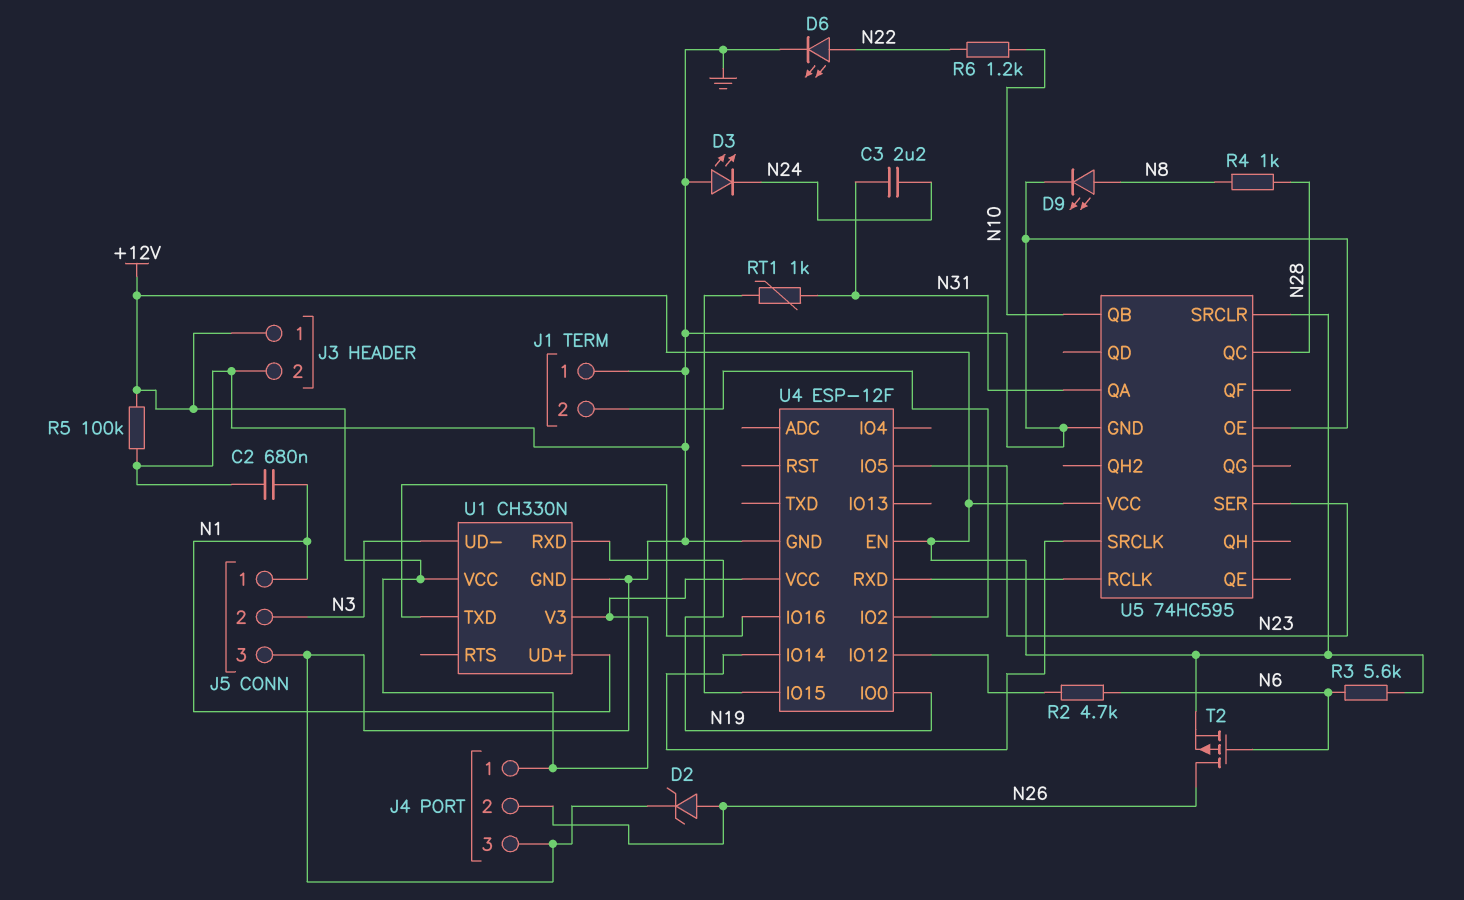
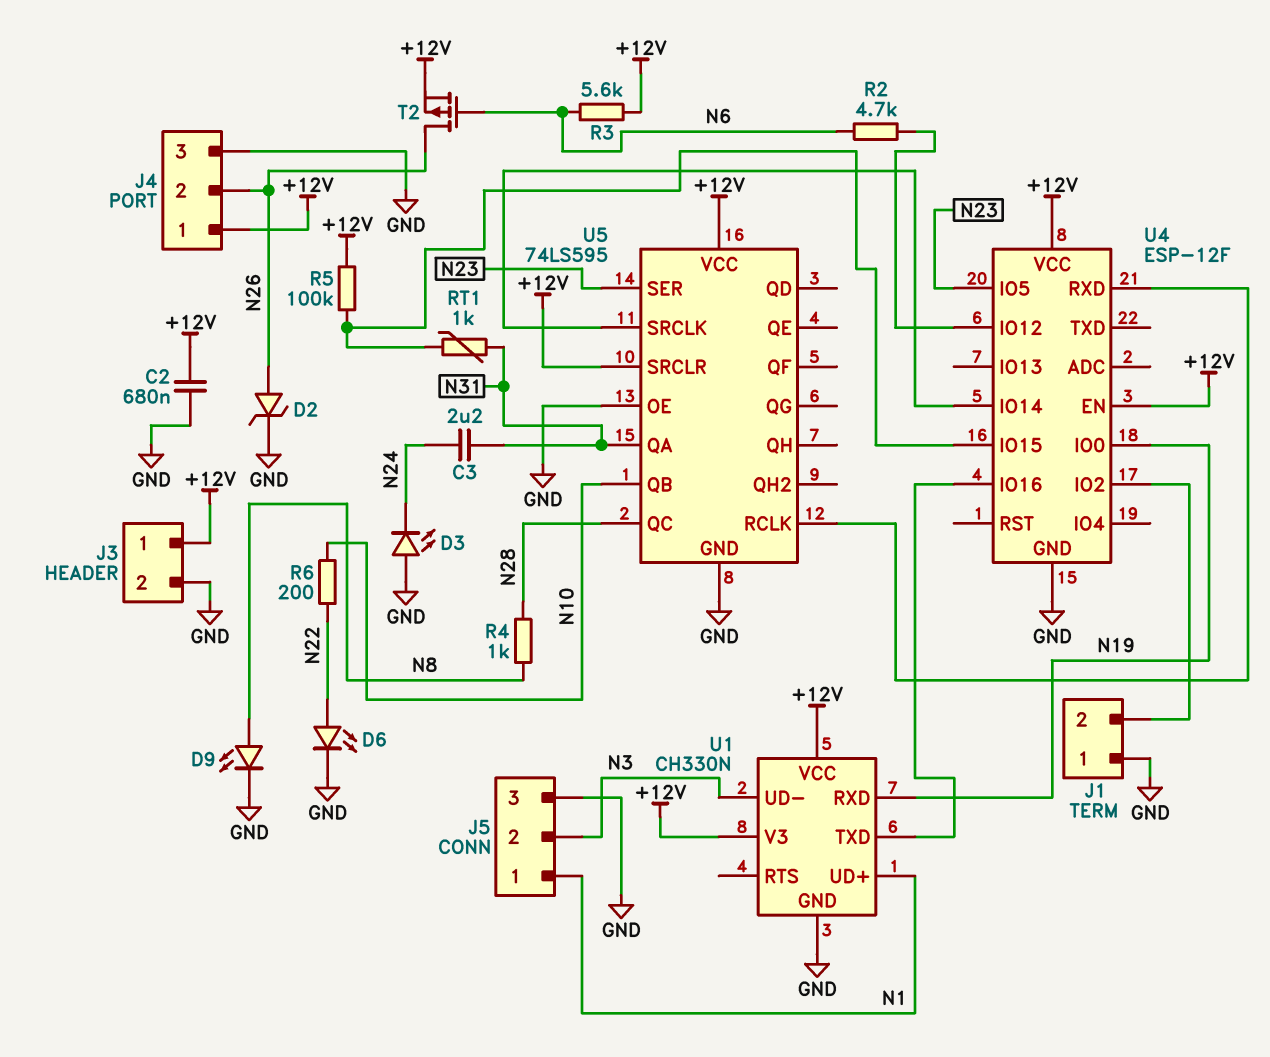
C2: 680nF (GND, N1) -> 680nF (+12V, GND)
R5: 100k (+12V, GND) -> 100k (+12V, U4/IO15)
R6: 1.2k (N10, N22) -> 200 (N10, N22)
U5: 74HC595 -> 74LS595

